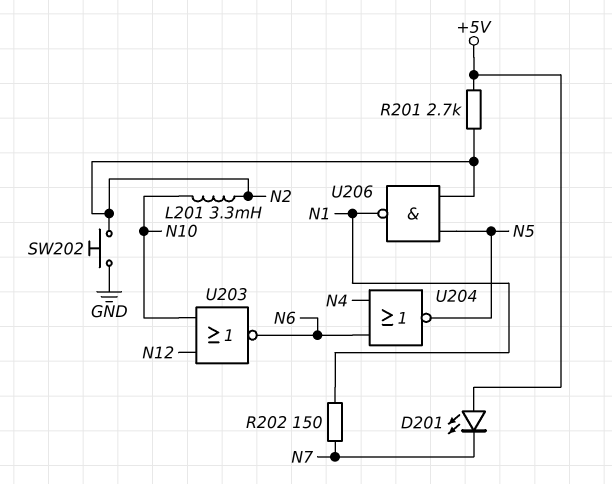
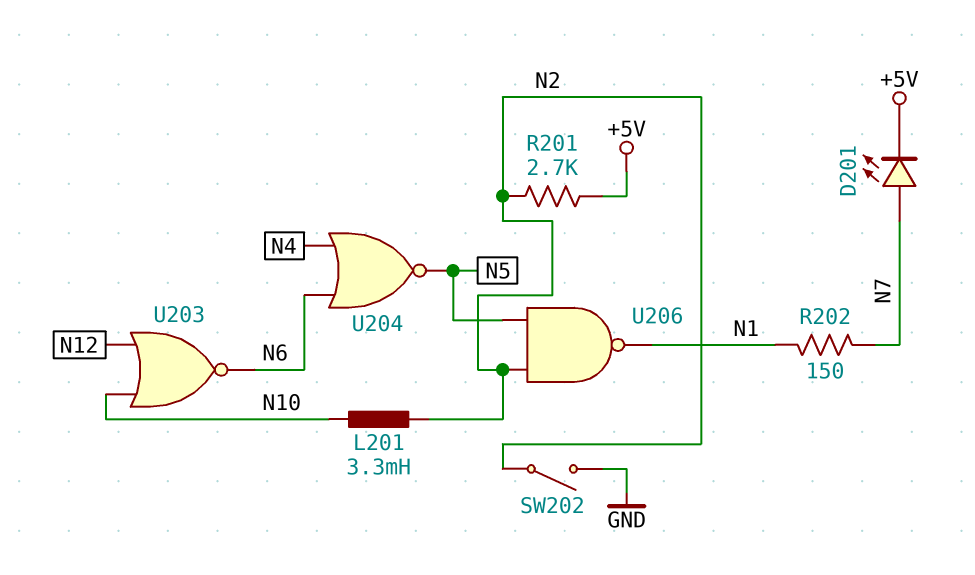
D201: LED (A +5V, K N7) -> LED (A N7, K +5V)
SW202: button (GND, N2) -> switch (GND, N2)

